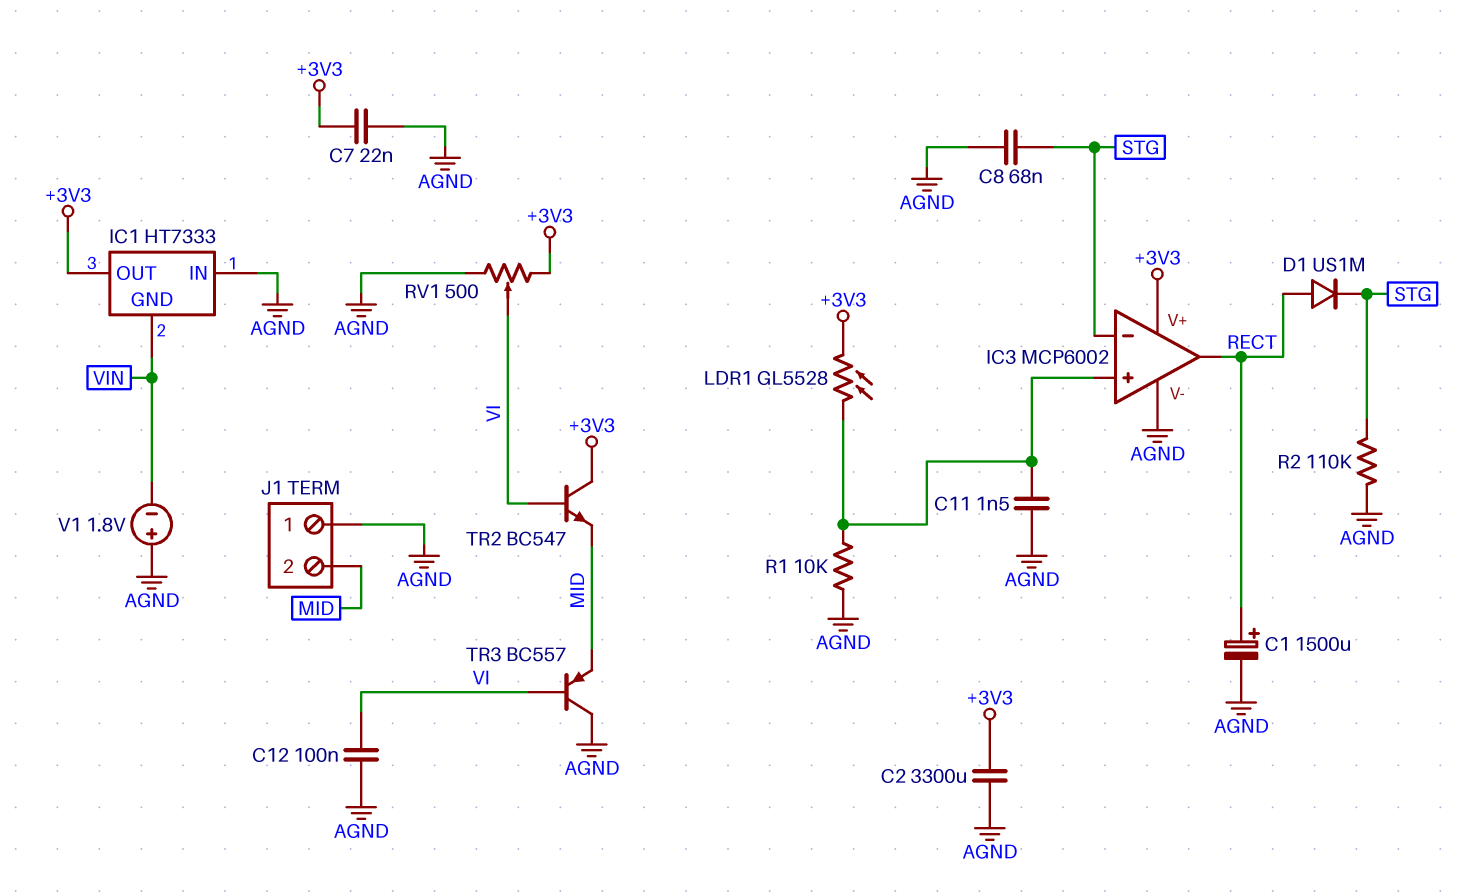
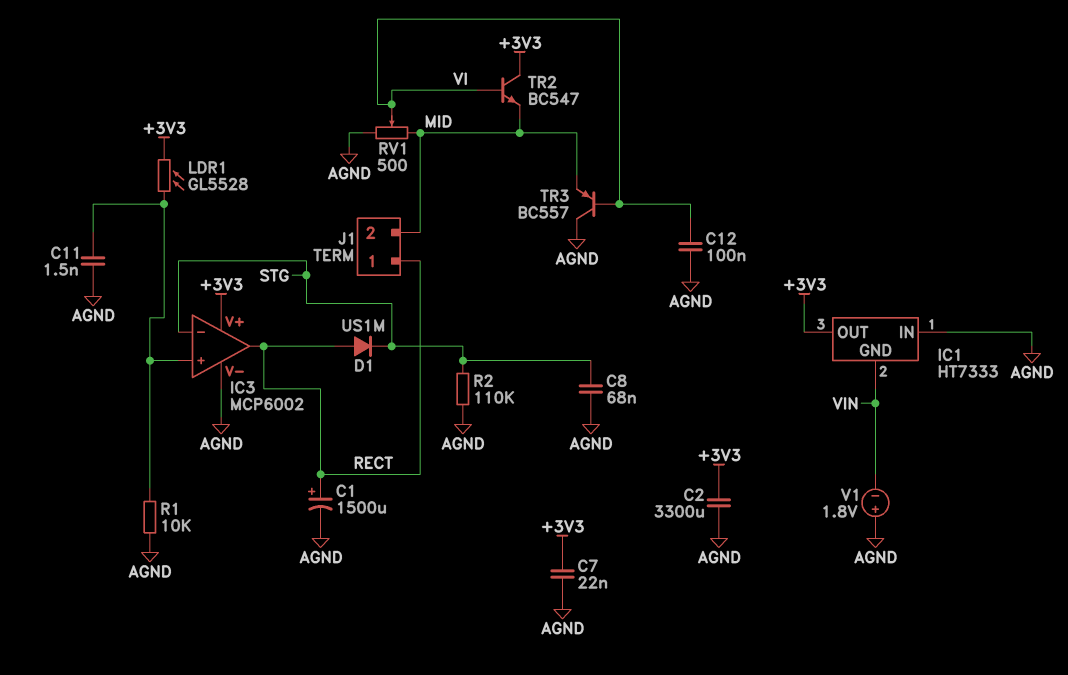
J1 pin 1: AGND -> RECT
RV1: 500 (+3V3, AGND, wiper VI) -> 500 (AGND, MID, wiper VI)

